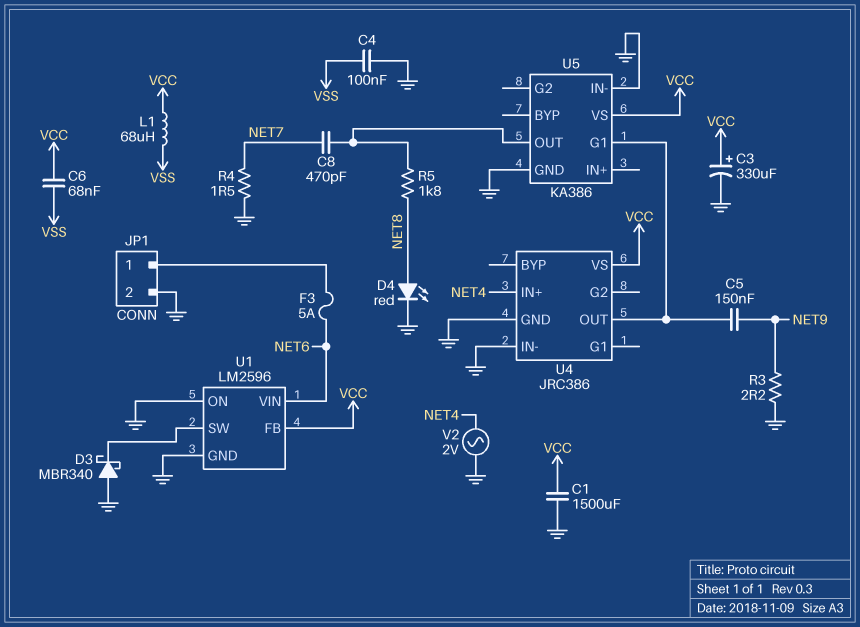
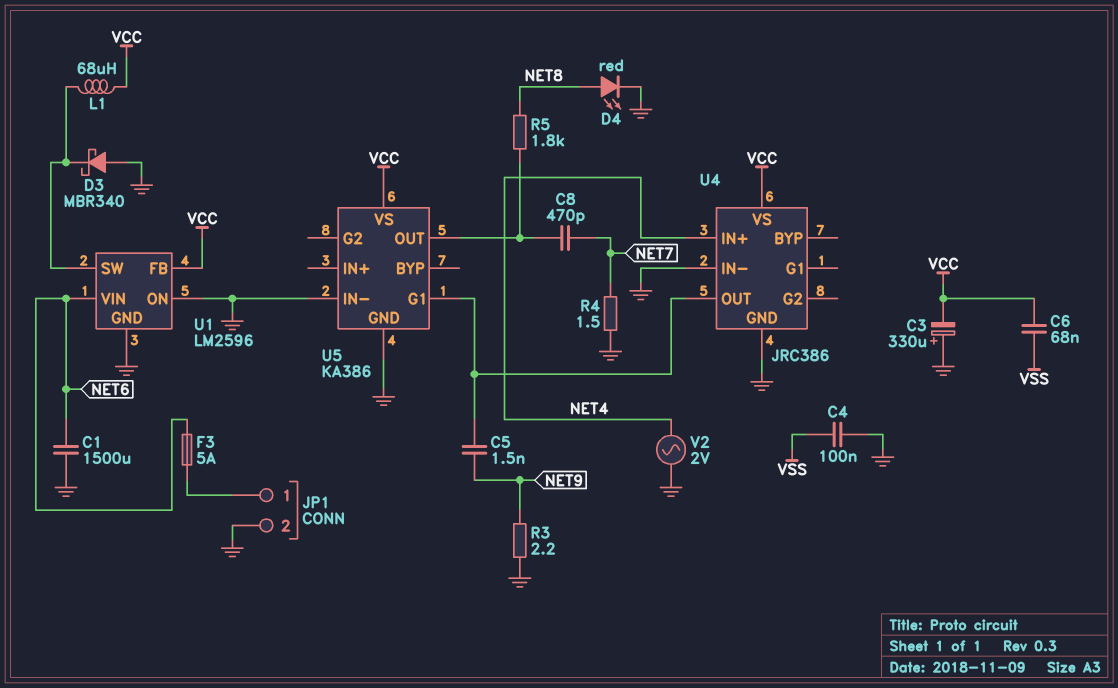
C1: 1500uF (GND, VCC) -> 1500uF (GND, NET6)
C3: 330uF (plus VCC, minus GND) -> 330uF (plus GND, minus VCC)
C5: 150nF (NET9, U4/OUT) -> 1.5nF (NET9, U4/OUT)
L1: 68uH (VCC, VSS) -> 68uH (U1/SW, VCC)

